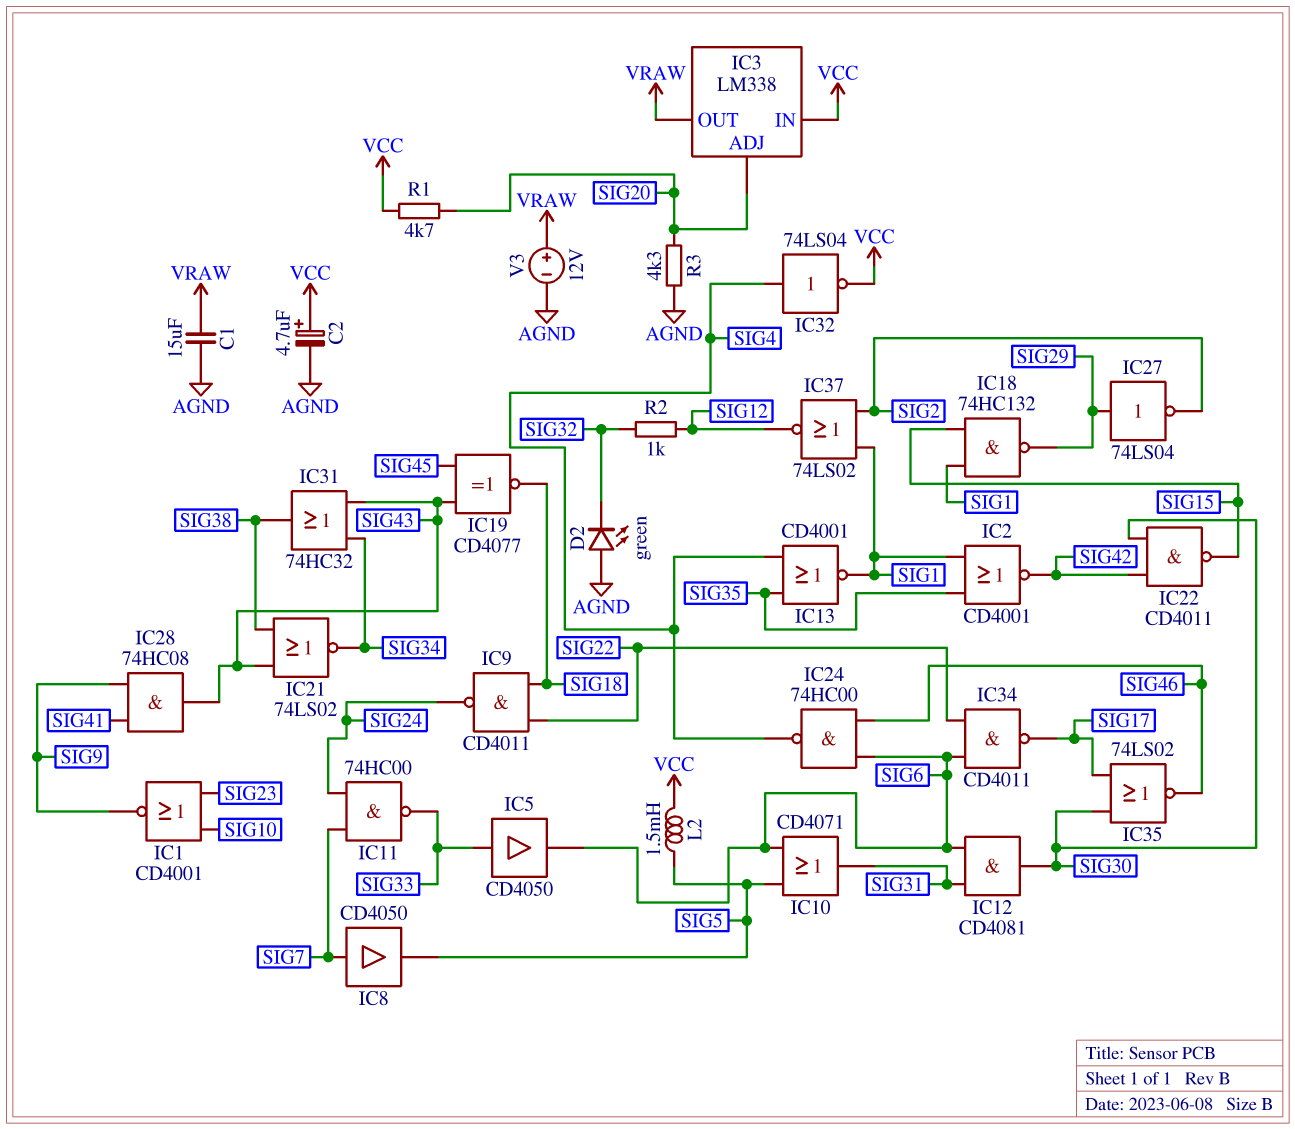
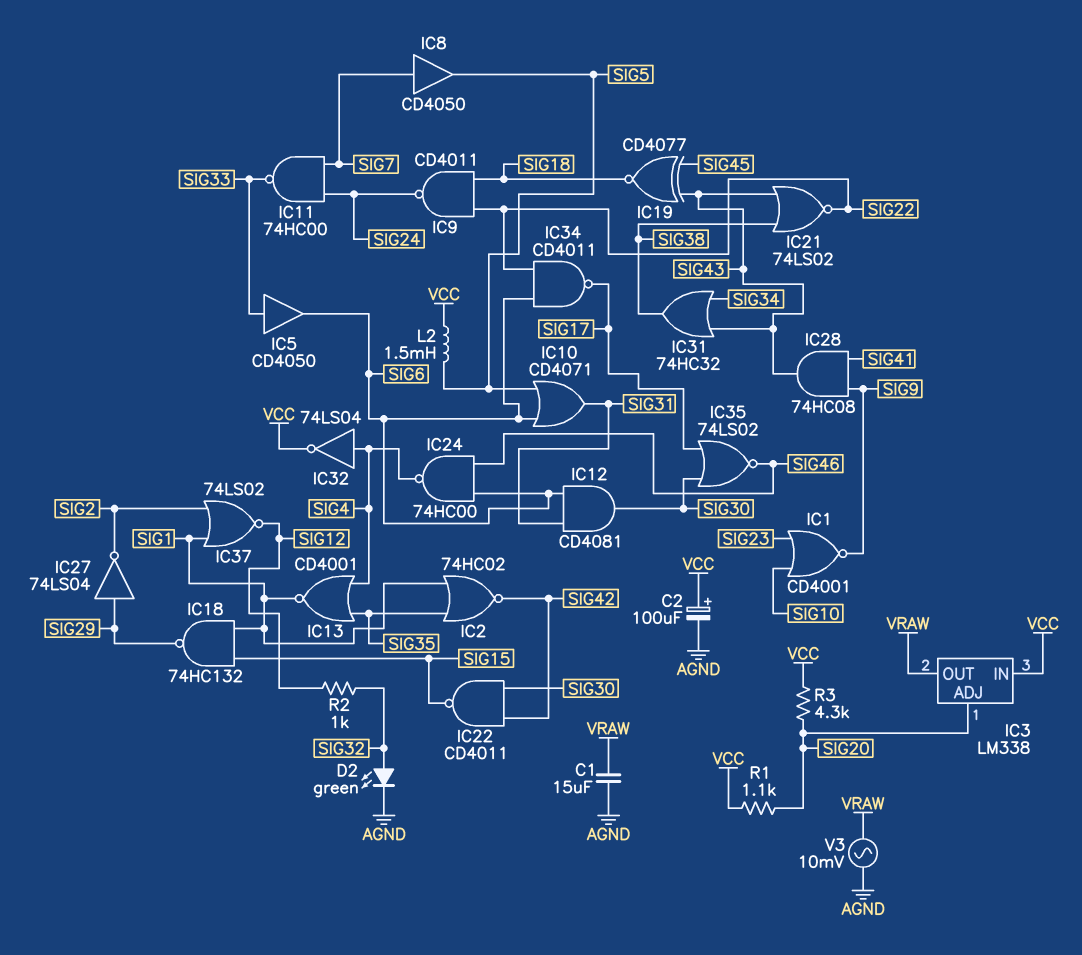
C2: 4.7uF (plus VCC, minus AGND) -> 100uF (plus VCC, minus AGND)
D2: LED green (A AGND, K SIG32) -> LED green (A SIG32, K AGND)
IC2: NOR CD4001 (in SIG1, in SIG35, out SIG42) -> NOR 74HC02 (in SIG1, in SIG35, out SIG42)
IC21: NOR 74LS02 (in SIG38, in SIG43, out SIG34) -> NOR 74LS02 (in SIG38, in SIG43, out SIG22)
R1: 4.7k (SIG20, VCC) -> 1.1k (SIG20, VCC)
R3: 4.3k (AGND, SIG20) -> 4.3k (SIG20, VCC)
V3: 12V (plus VRAW, minus AGND) -> AC 10mV (AGND, VRAW)

